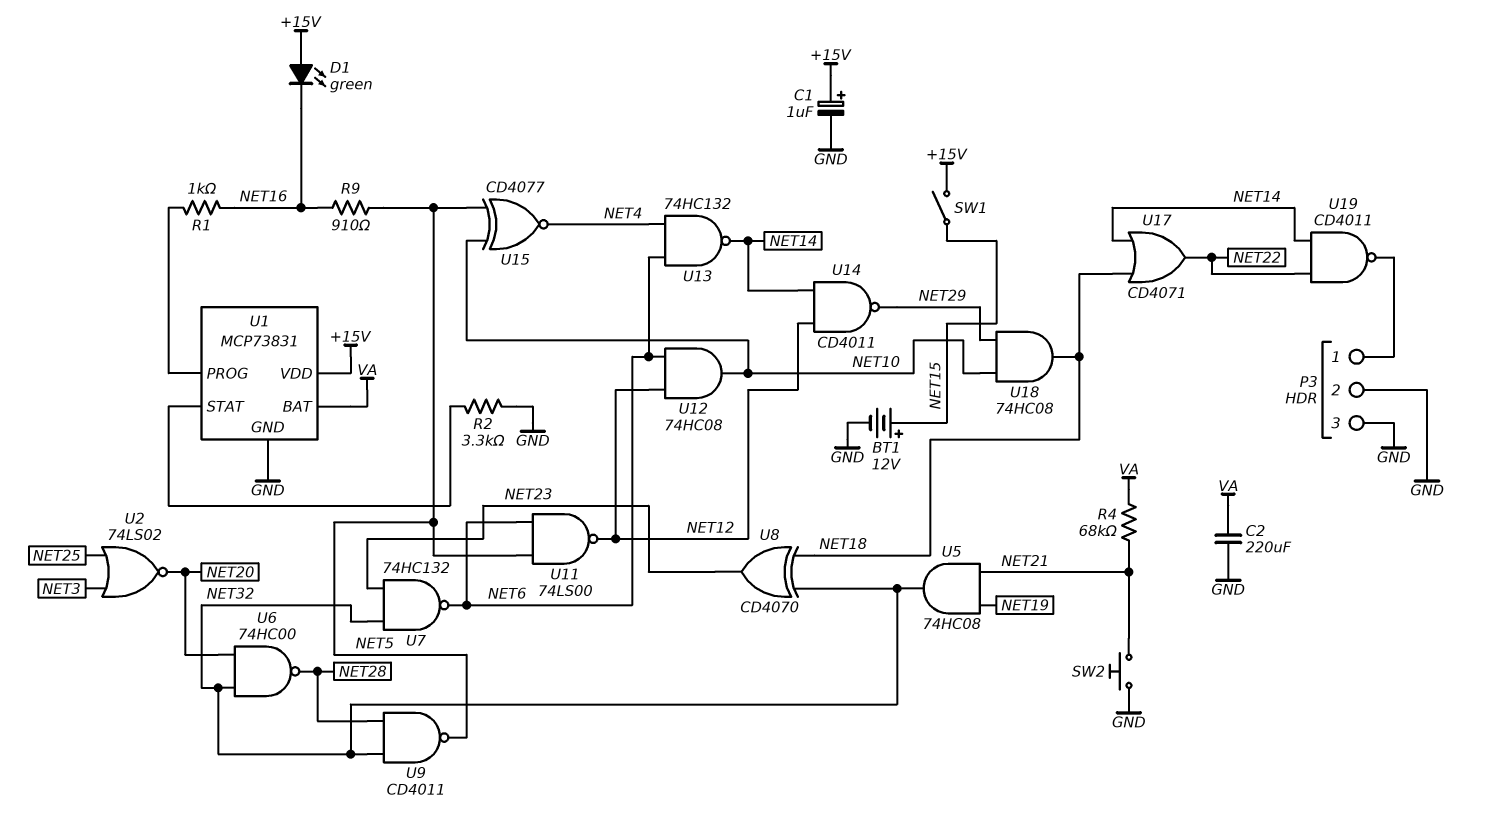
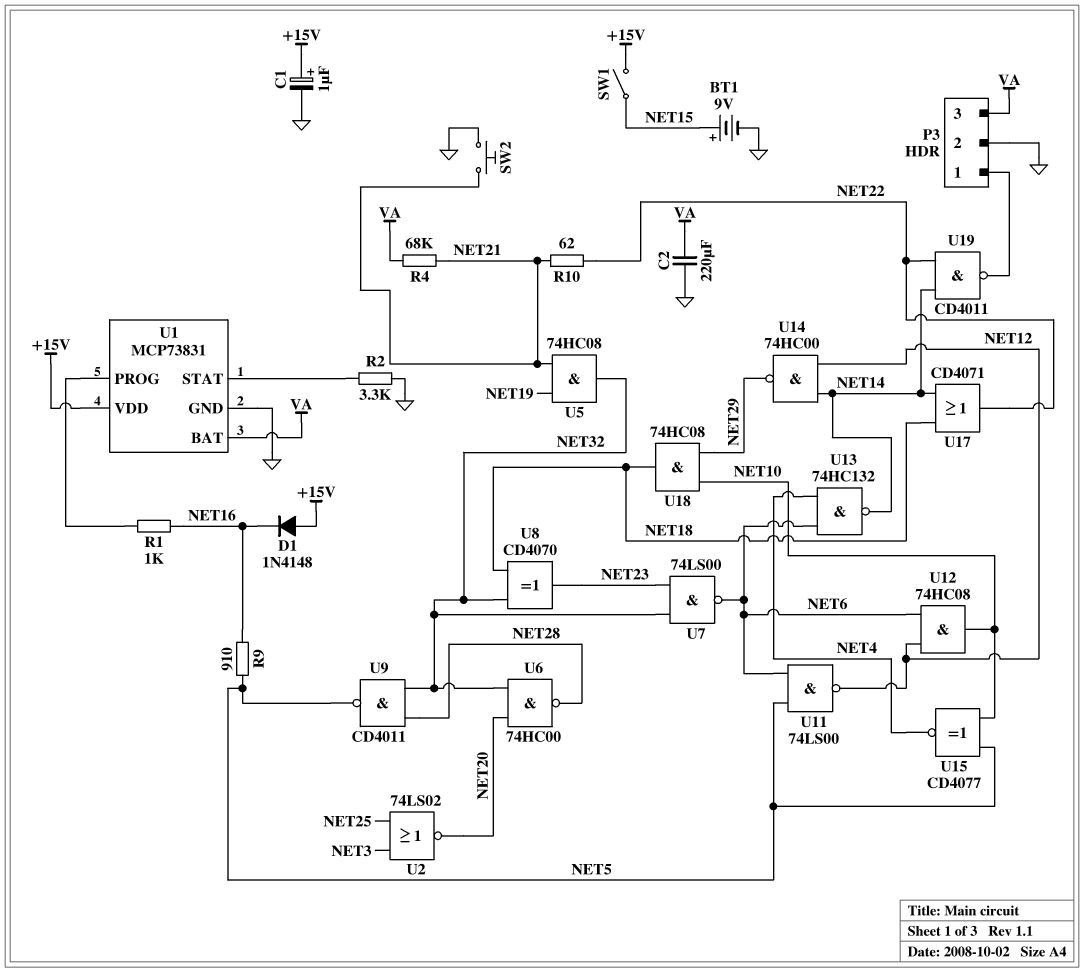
BT1: 12V (plus NET15, minus GND) -> 9V (plus NET15, minus GND)
D1: LED green (A +15V, K NET16) -> diode 1N4148 (A +15V, K NET16)
P3 pin 3: GND -> VA
R10: none -> 62 (NET21, NET22)
U7: NAND 74HC132 (in NET23, in NET32, out NET6) -> NAND 74LS00 (in NET23, in NET32, out NET6)
U14: NAND CD4011 (in NET12, in NET14, out NET29) -> NAND 74HC00 (in NET12, in NET14, out NET29)

